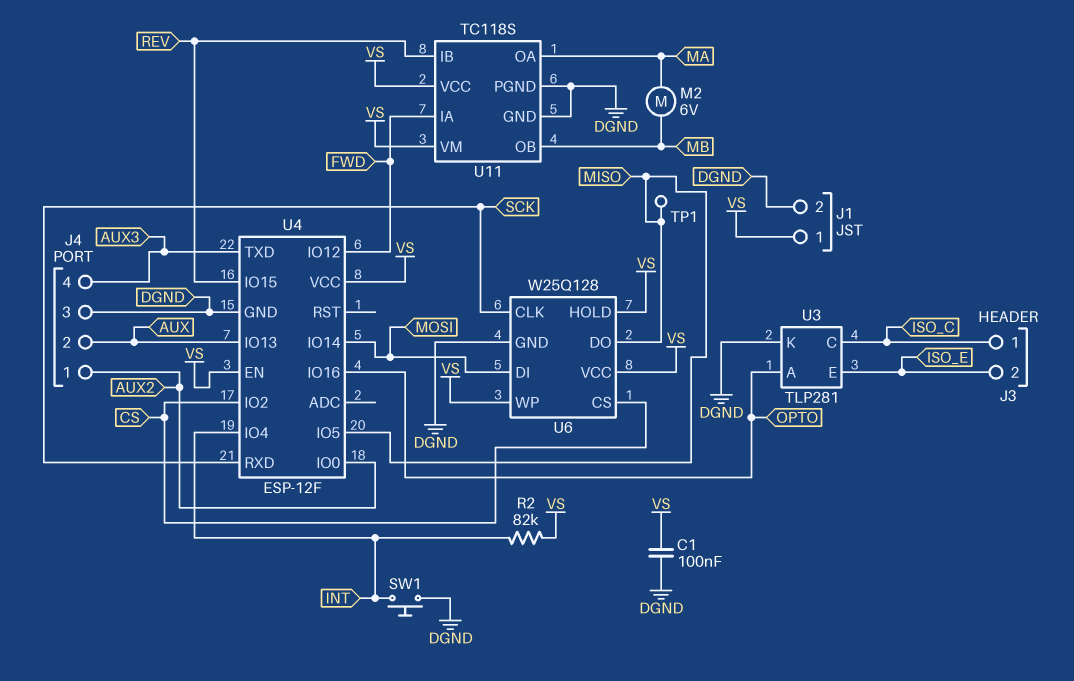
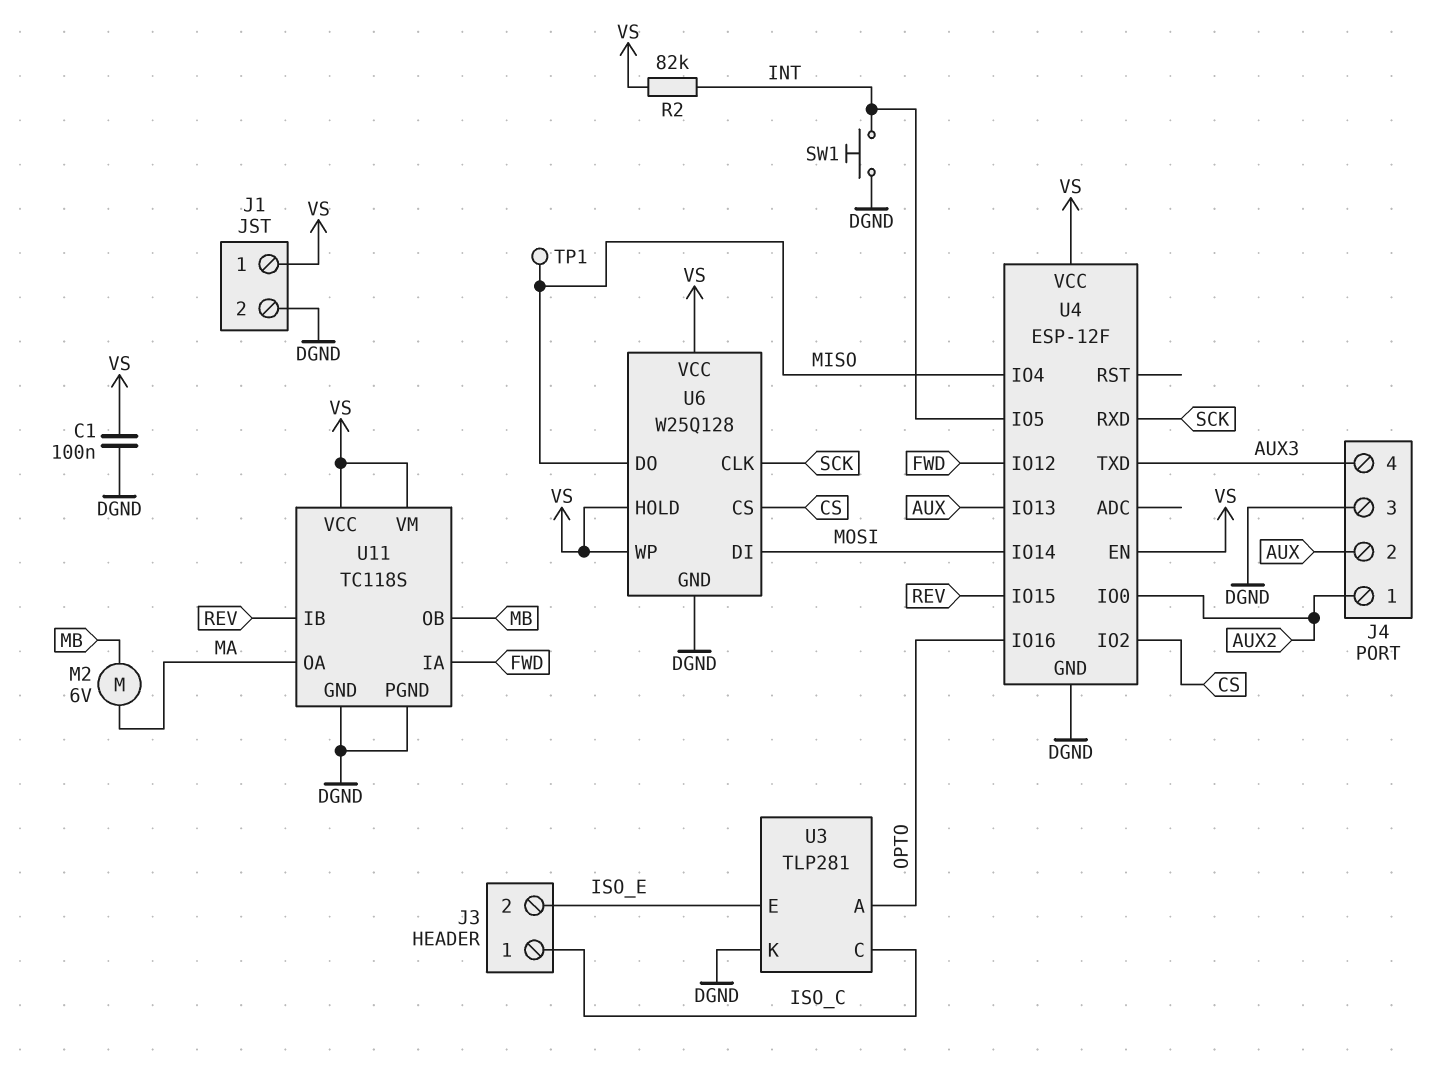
U4 pin IO4: INT -> MISO
U4 pin IO5: MISO -> INT

